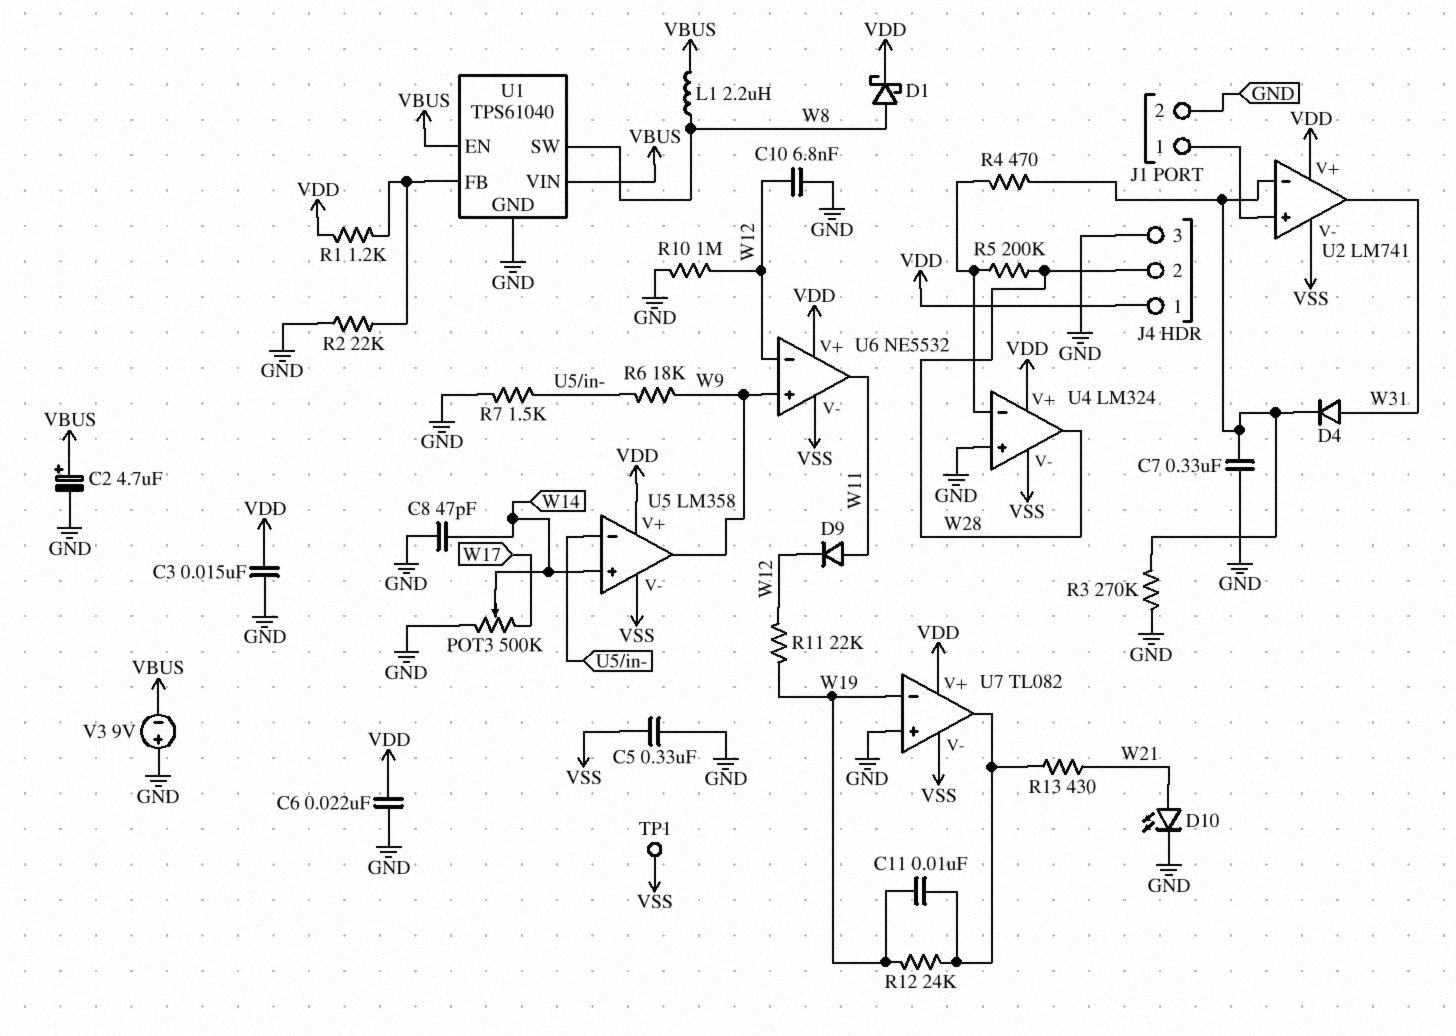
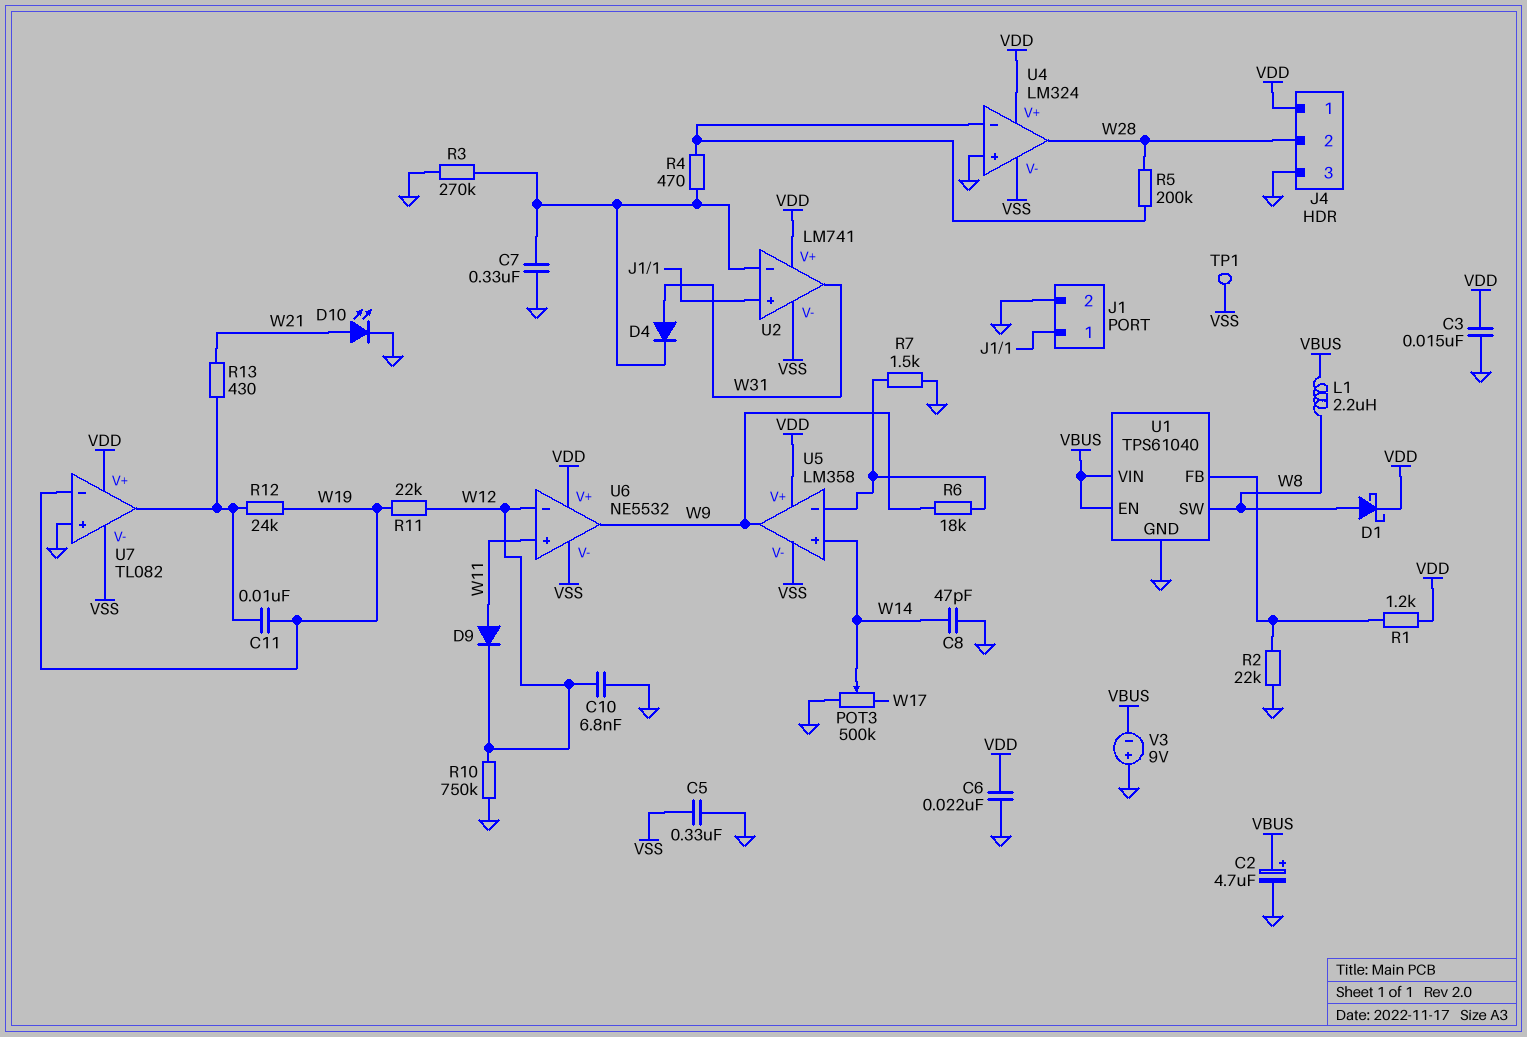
R10: 1M (GND, W12) -> 750k (GND, W12)
U6 pin in+: W9 -> W11
U6 pin out: W11 -> W9

